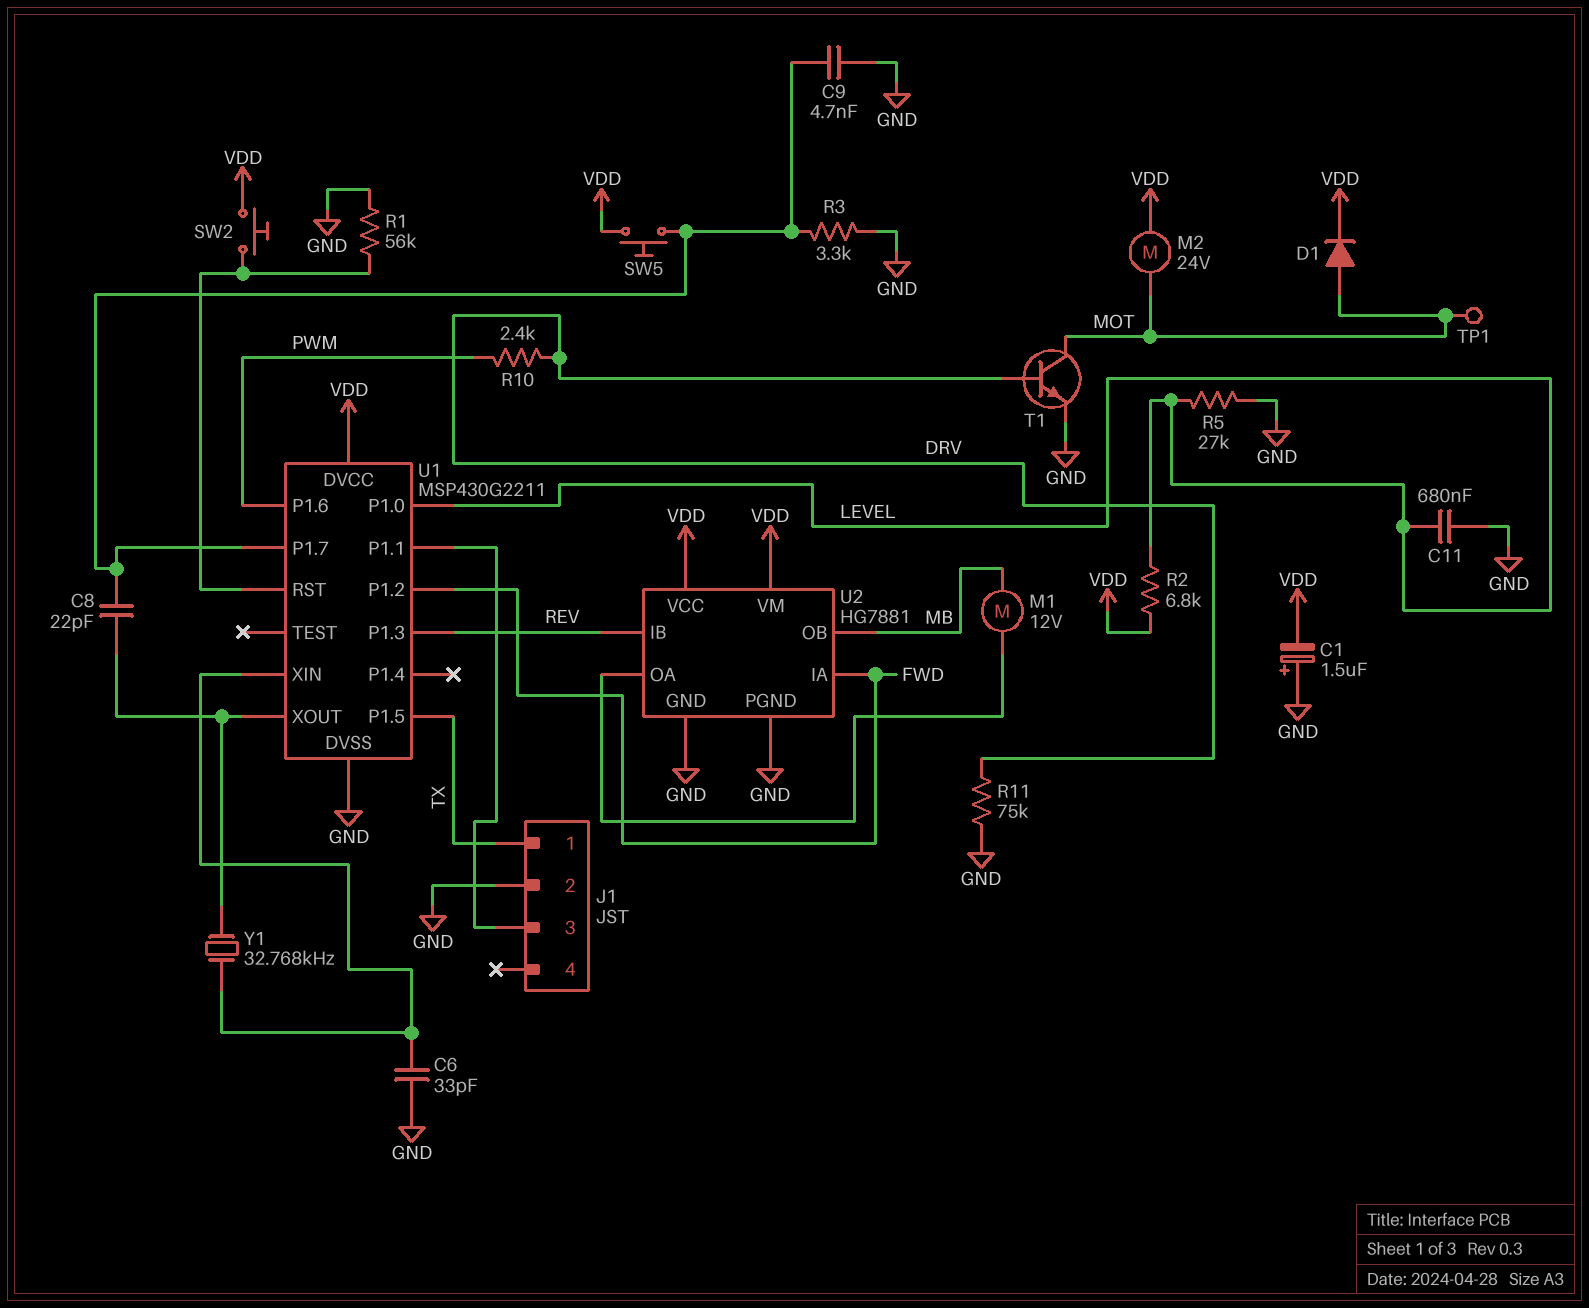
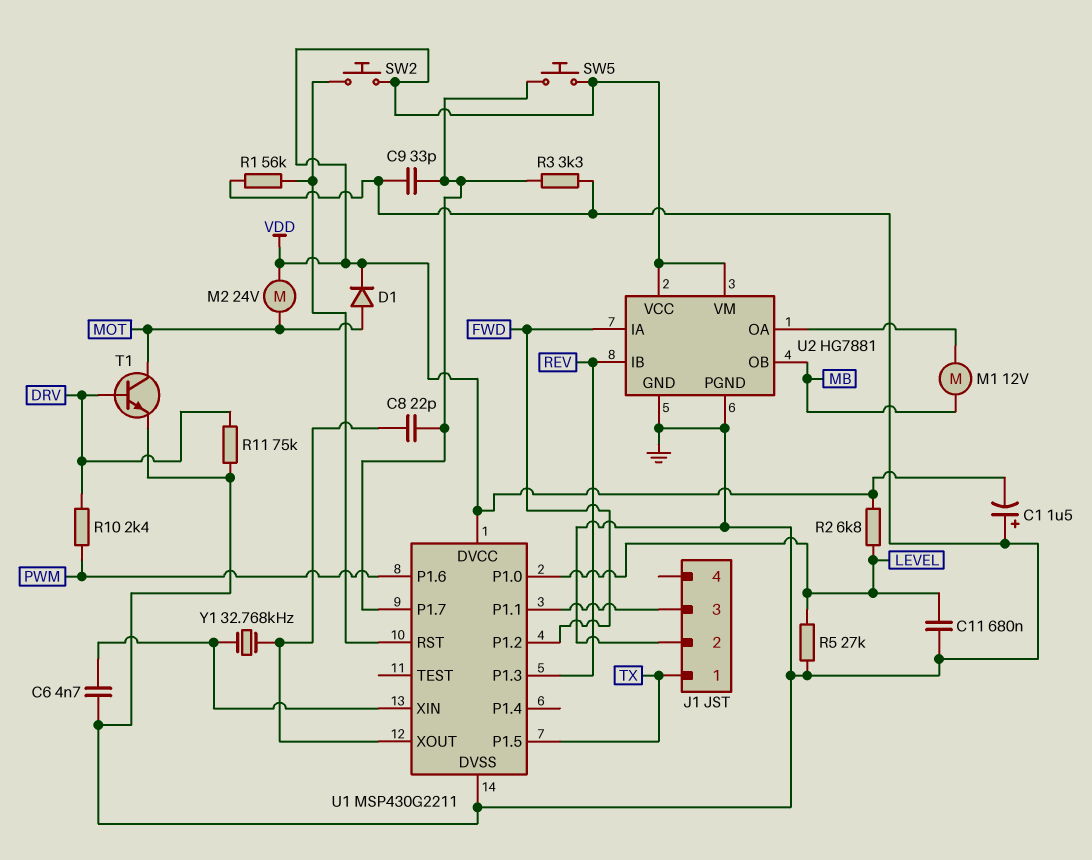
C6: 33pF (GND, U1/XIN) -> 4.7nF (GND, U1/XIN)
C9: 4.7nF (GND, U1/P1.7) -> 33pF (GND, U1/P1.7)
TP1: test point (MOT) -> none

